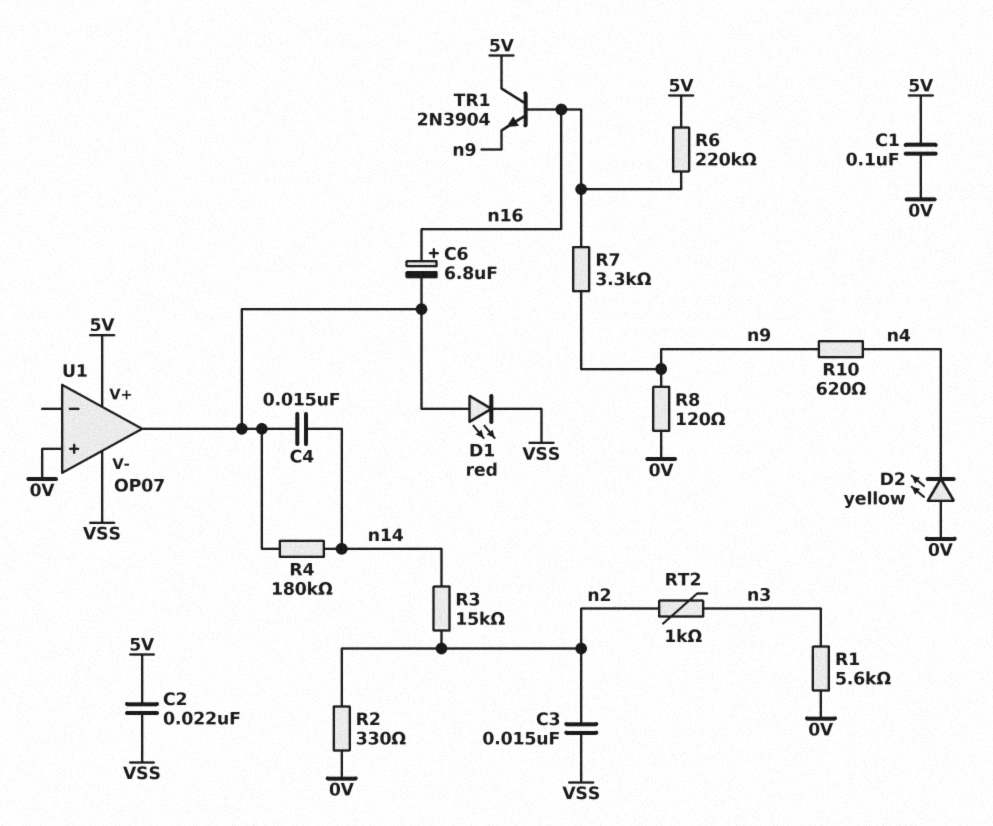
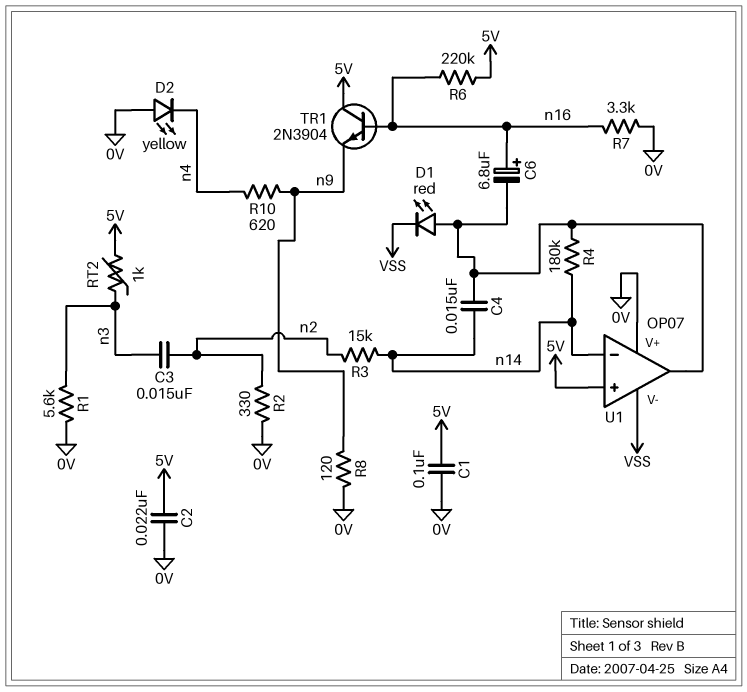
C2: 22nF (5V, VSS) -> 22nF (0V, 5V)
C3: 15nF (VSS, n2) -> 15nF (n2, n3)
R7: 3.3k (n9, n16) -> 3.3k (0V, n16)
RT2: 1k (n2, n3) -> 1k (5V, n3)
U1 pin V+: 5V -> 0V
U1 pin in+: 0V -> 5V
U1 pin in-: none -> n14

